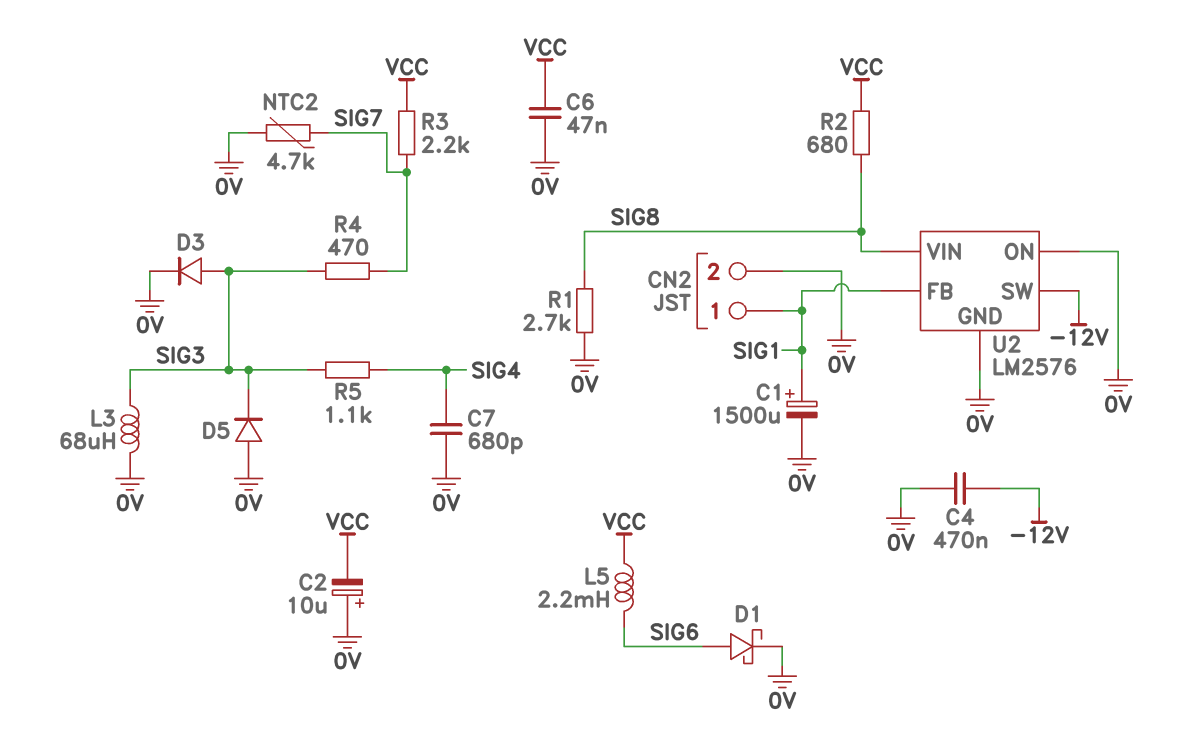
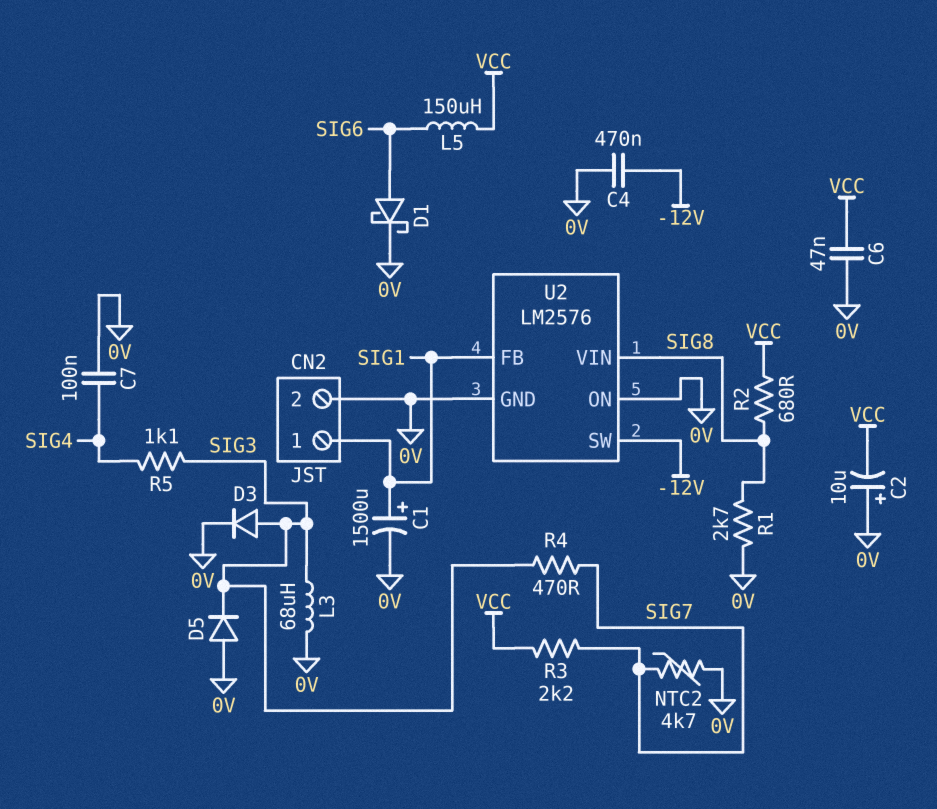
C7: 680pF (0V, SIG4) -> 100nF (0V, SIG4)
L5: 2.2mH (SIG6, VCC) -> 150uH (SIG6, VCC)

